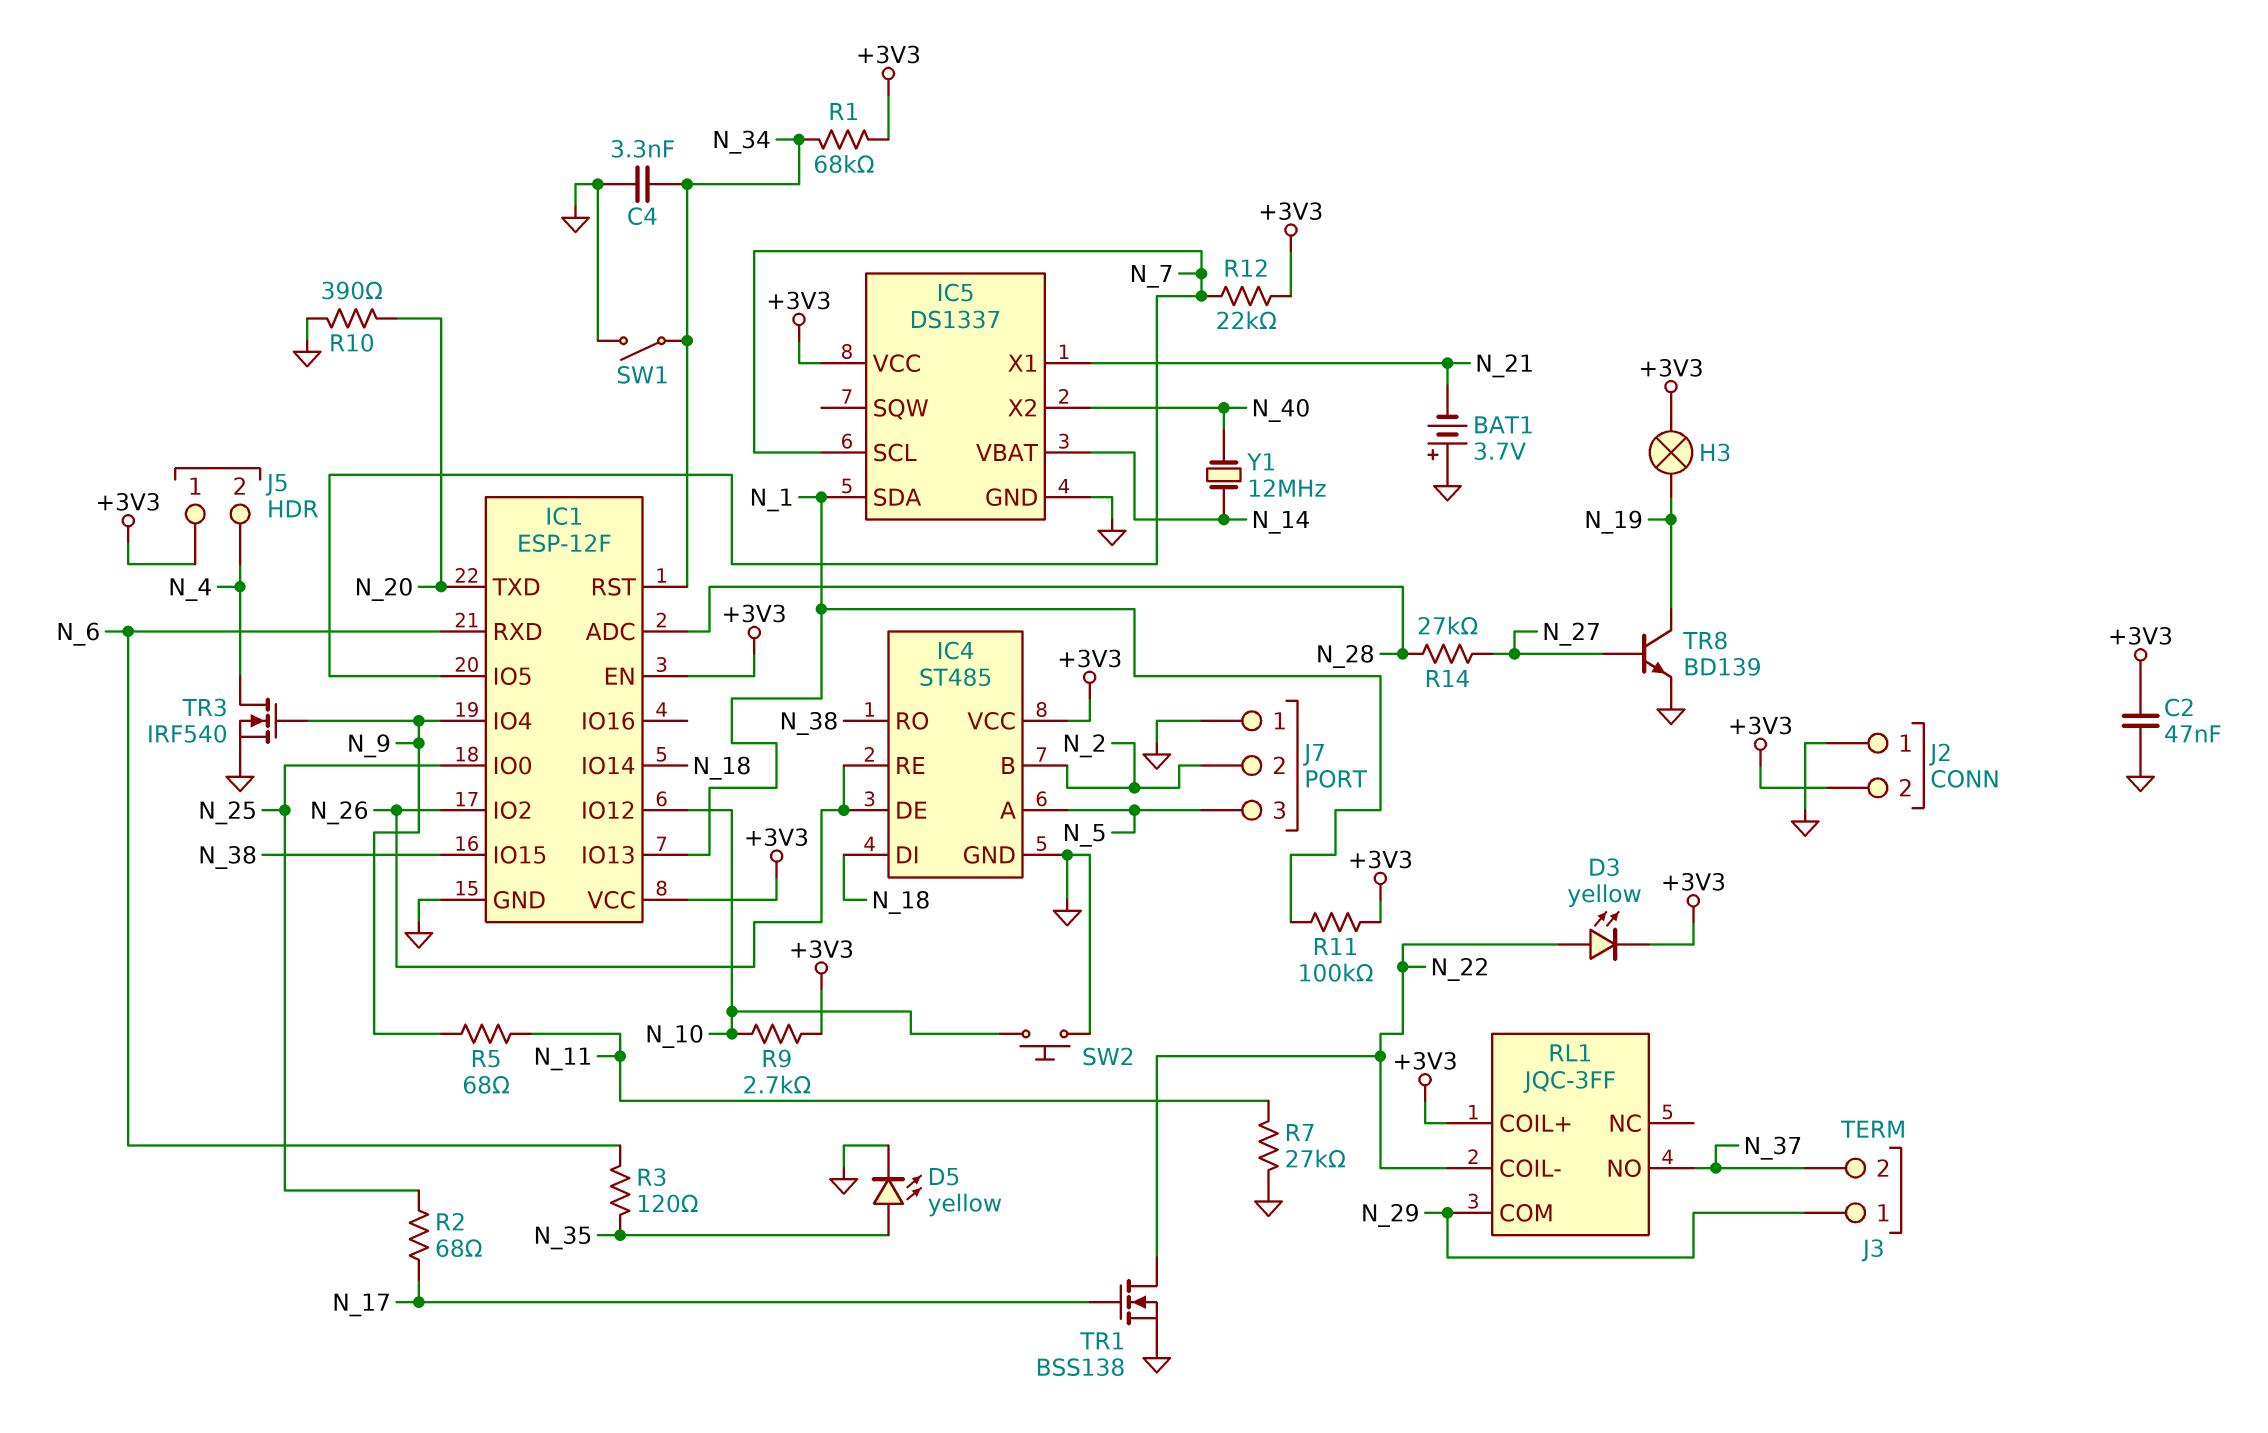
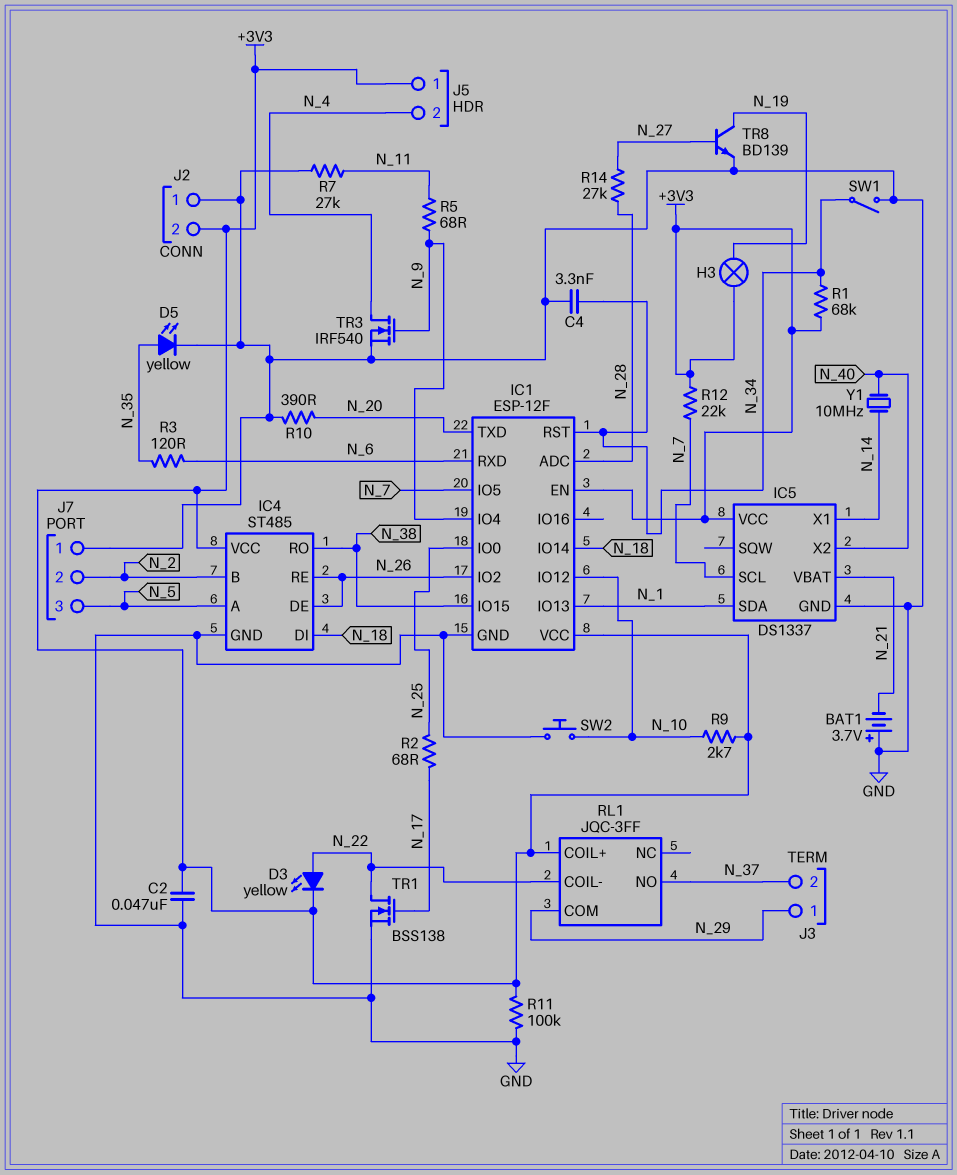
IC5 pin VBAT: N_14 -> N_21
IC5 pin X1: N_21 -> N_14
R11: 100k (+3V3, N_1) -> 100k (+3V3, GND)
Y1: 12MHz (N_14, N_40) -> 10MHz (N_14, N_40)

